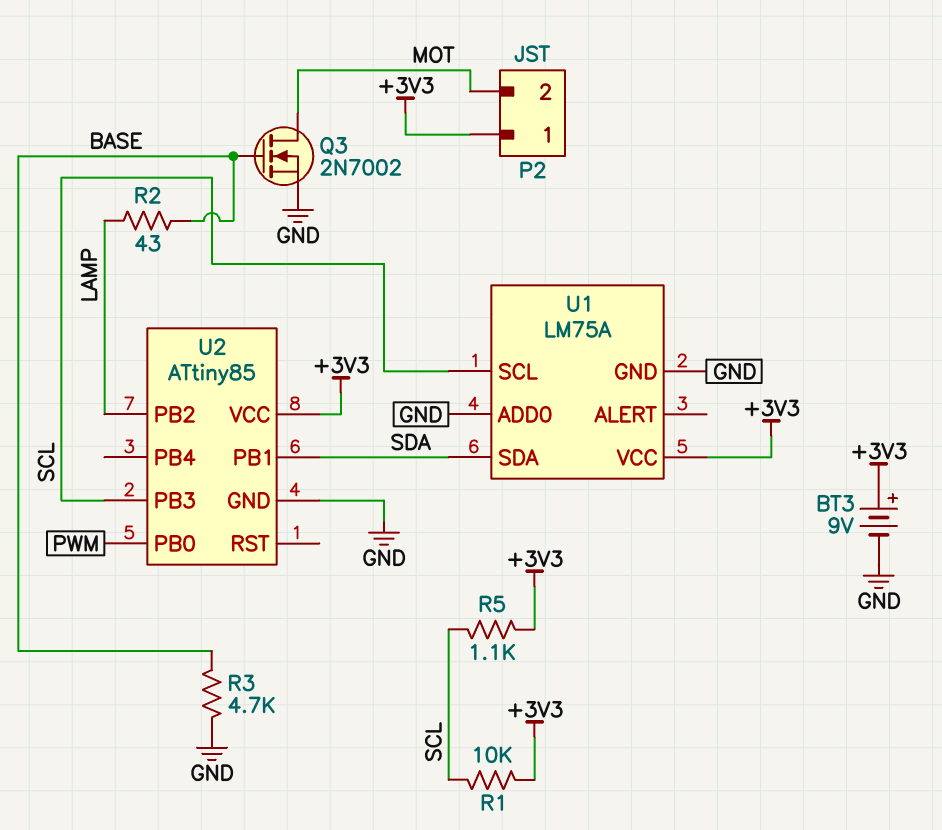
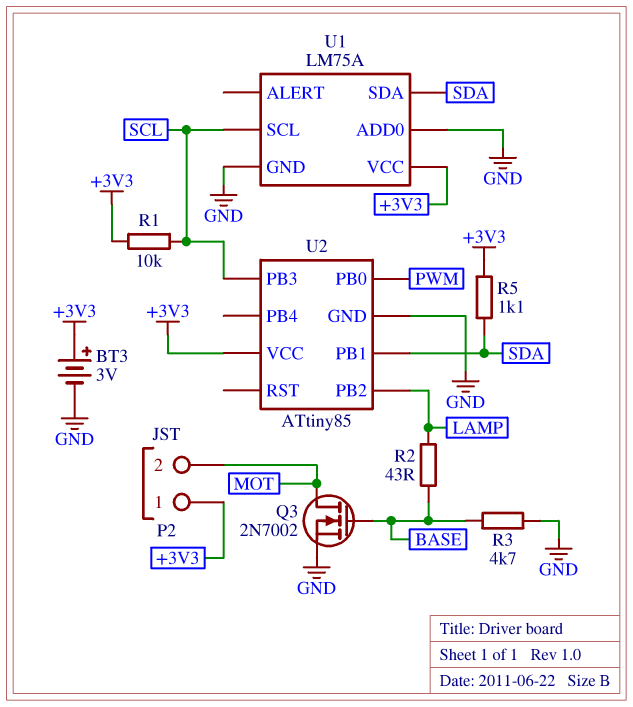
BT3: 9V (plus +3V3, minus GND) -> 3V (plus +3V3, minus GND)
R5: 1.1k (+3V3, SCL) -> 1.1k (+3V3, SDA)

